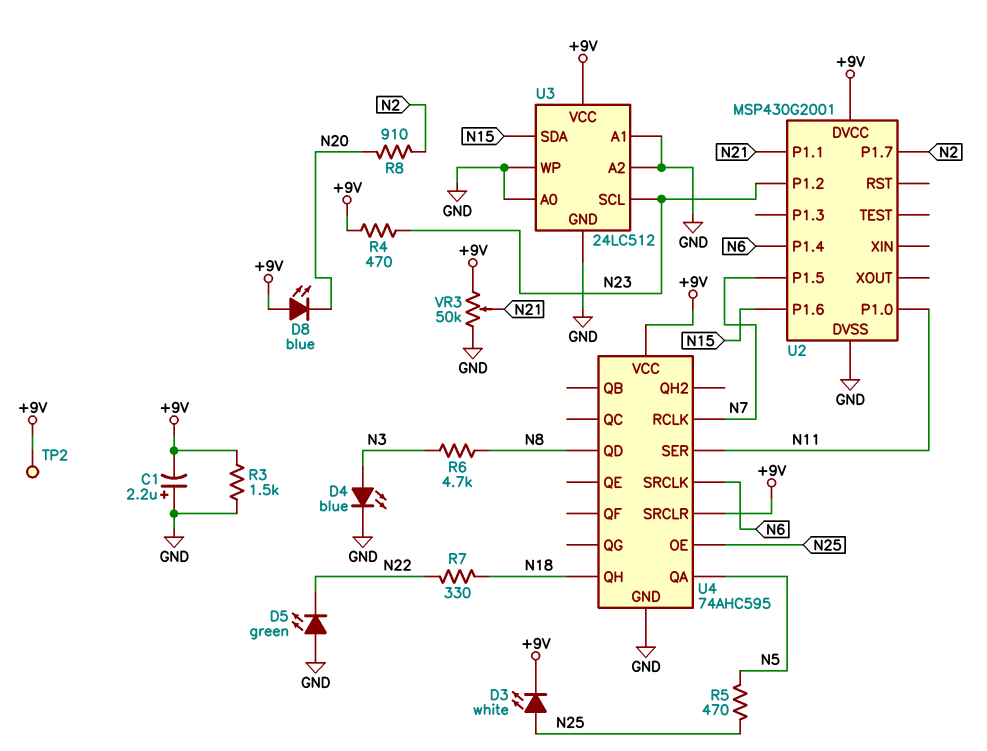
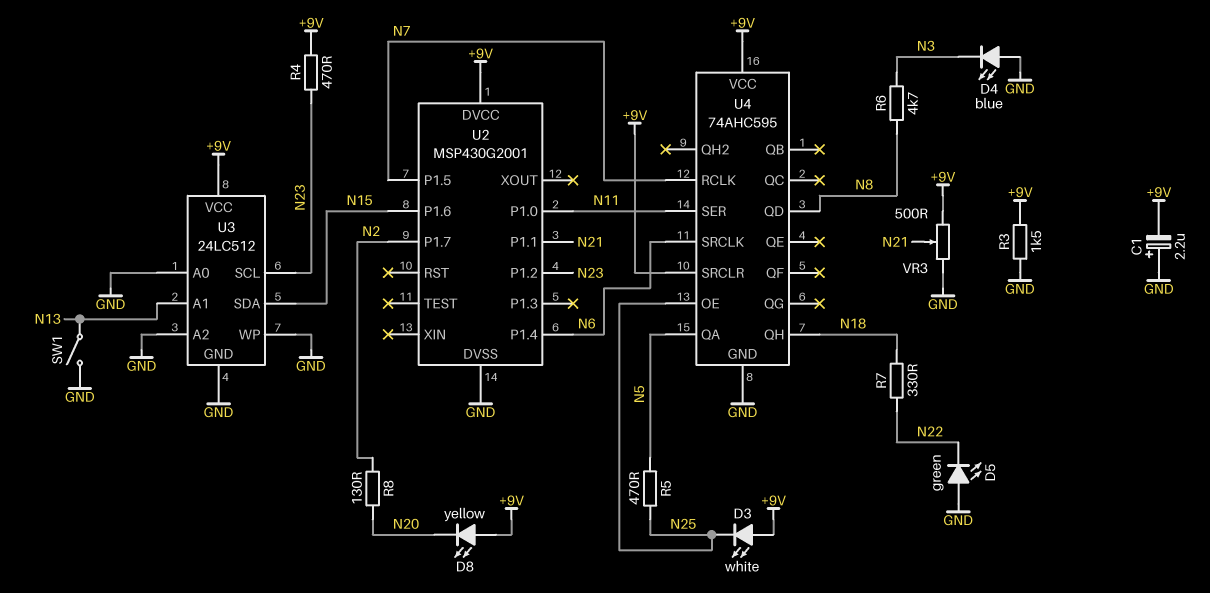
D3: LED white (A N25, K +9V) -> LED white (A +9V, K N25)
D4: LED blue (A N3, K GND) -> LED blue (A GND, K N3)
D8: LED blue (A +9V, K N20) -> LED yellow (A +9V, K N20)
R8: 910 (N2, N20) -> 130 (N2, N20)
SW1: none -> switch (GND, N13)
TP2: test point (+9V) -> none
U3 pin A1: GND -> N13
VR3: 50k (+9V, GND, wiper N21) -> 500 (+9V, GND, wiper N21)

